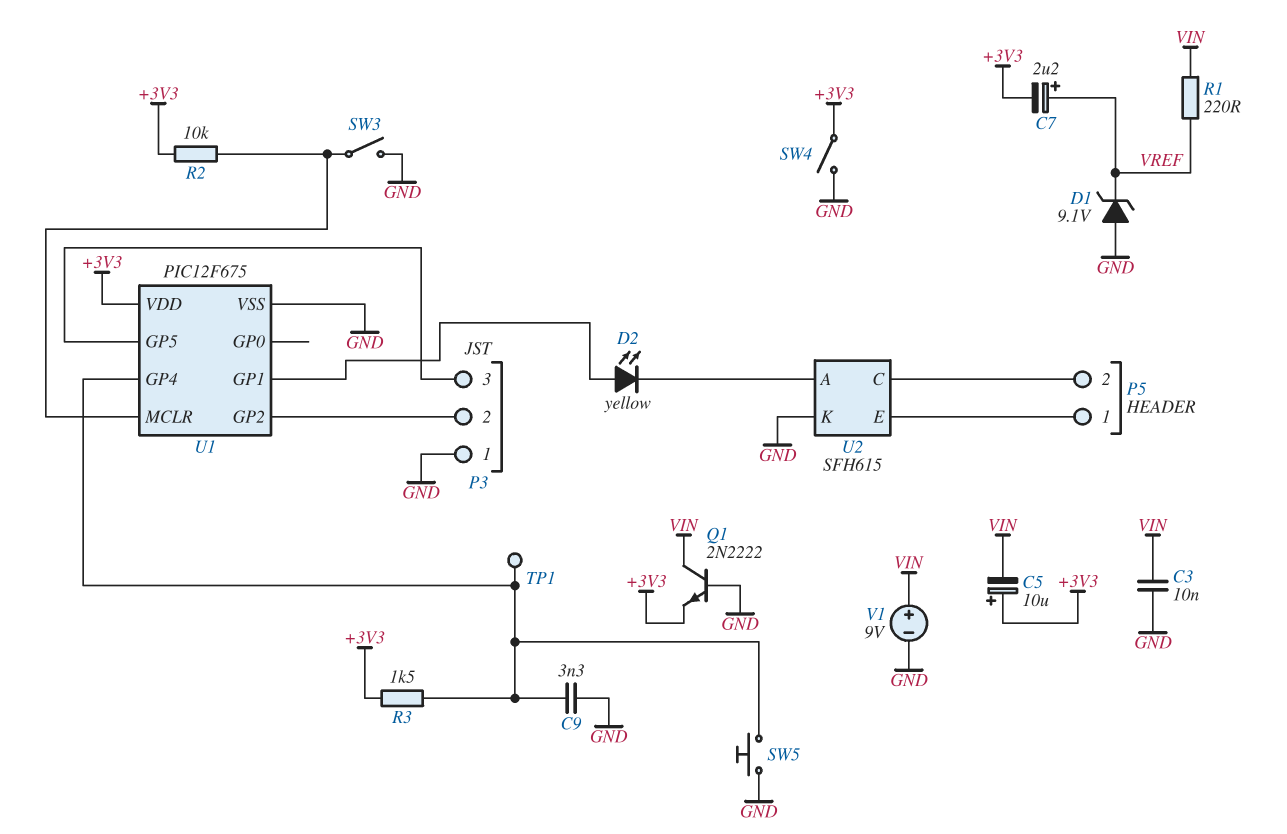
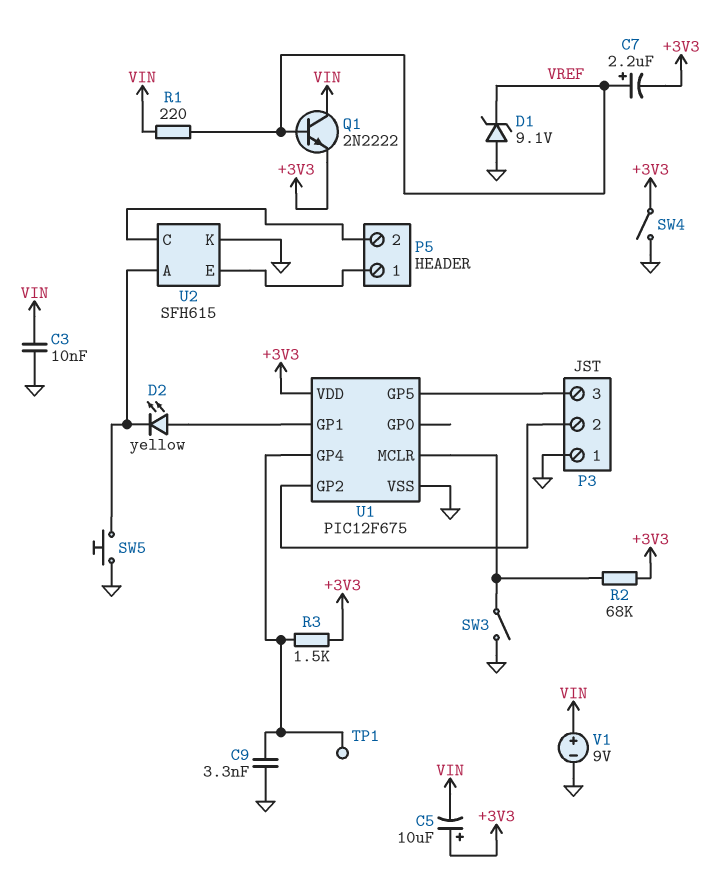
Q1: NPN 2N2222 (B GND, C VIN, E +3V3) -> NPN 2N2222 (B VREF, C VIN, E +3V3)
R2: 10k (+3V3, U1/MCLR) -> 68k (+3V3, U1/MCLR)
SW5: button (GND, U1/GP4) -> button (GND, U2/A)

